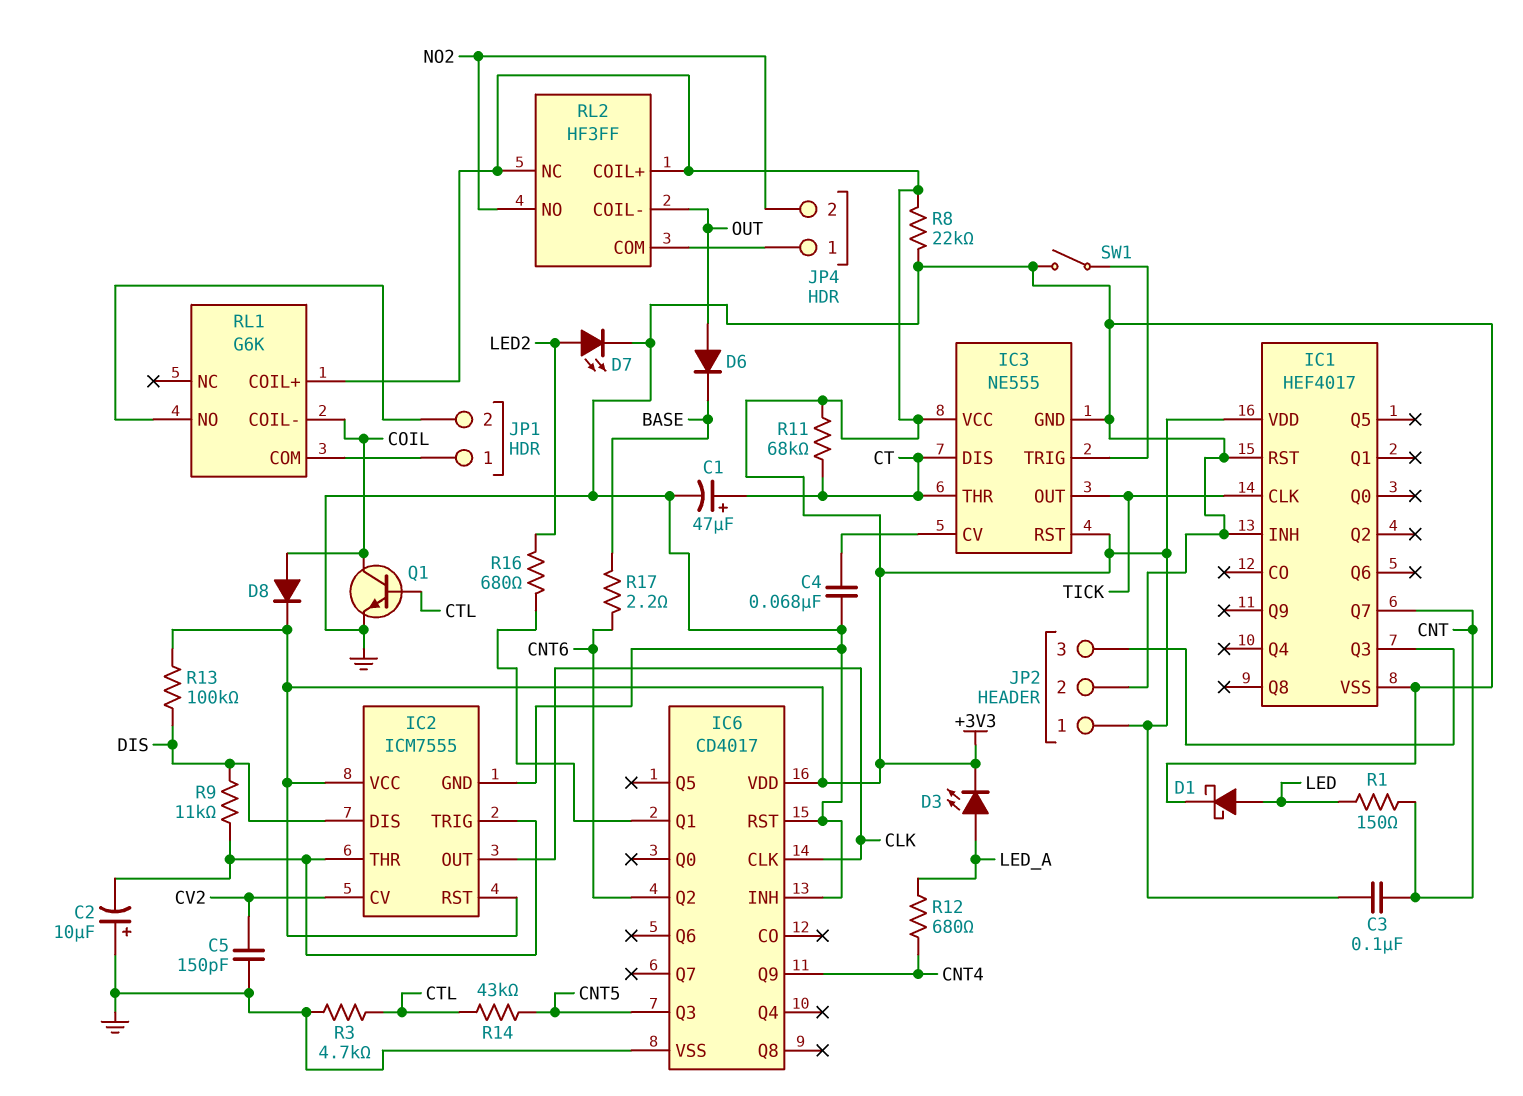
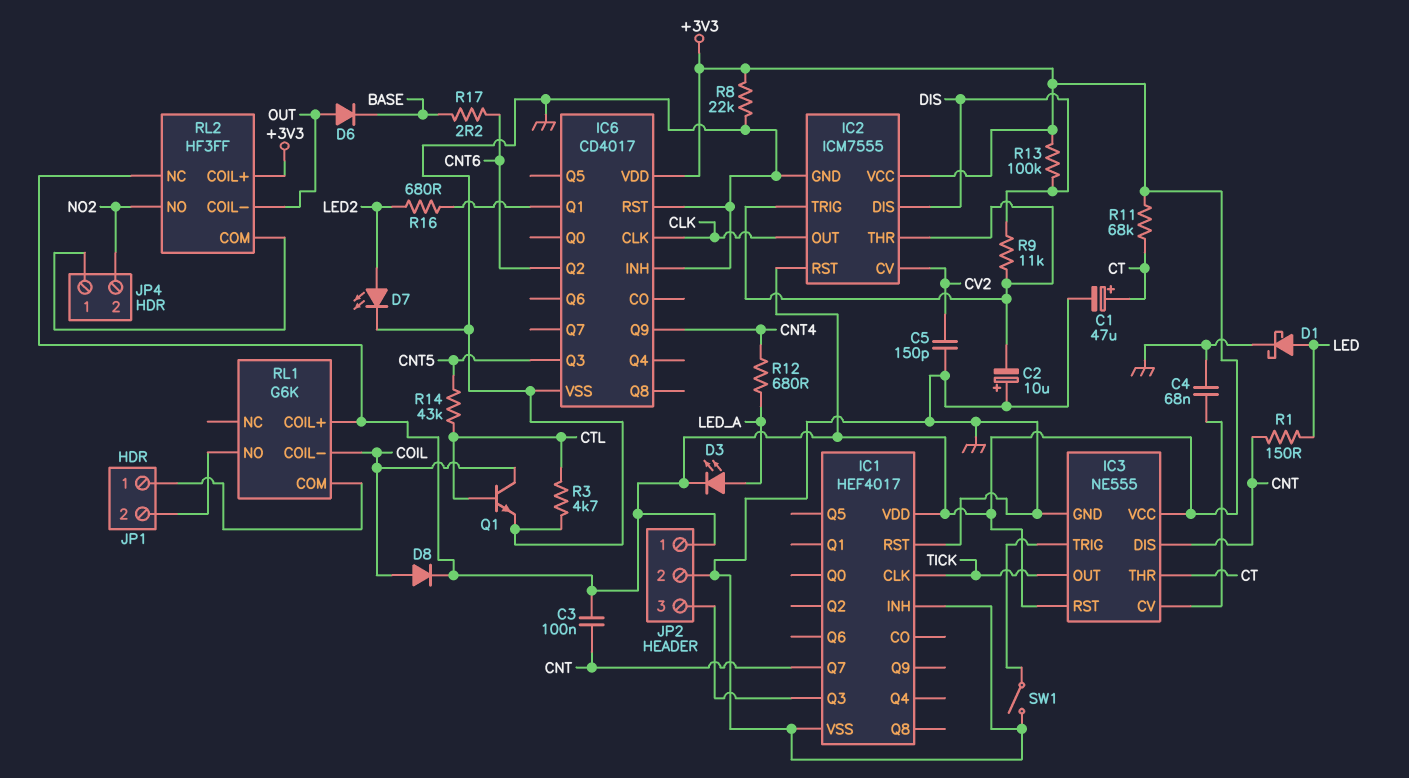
IC3 pin DIS: CT -> CNT

